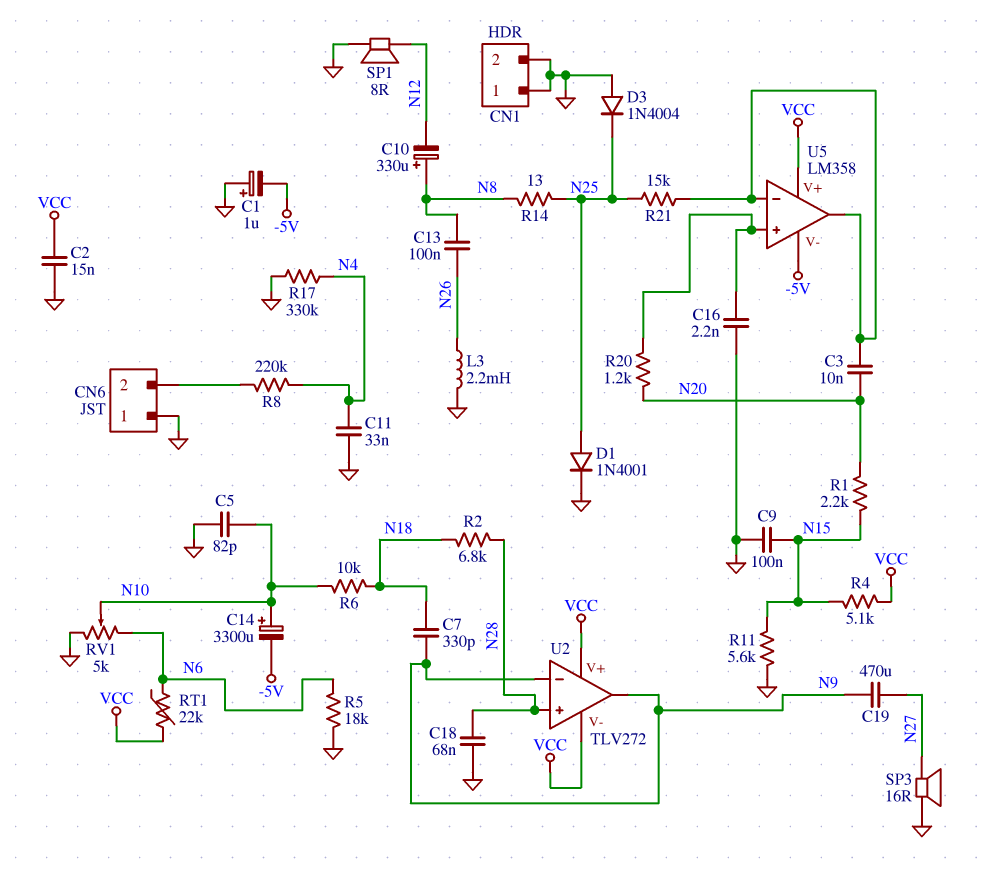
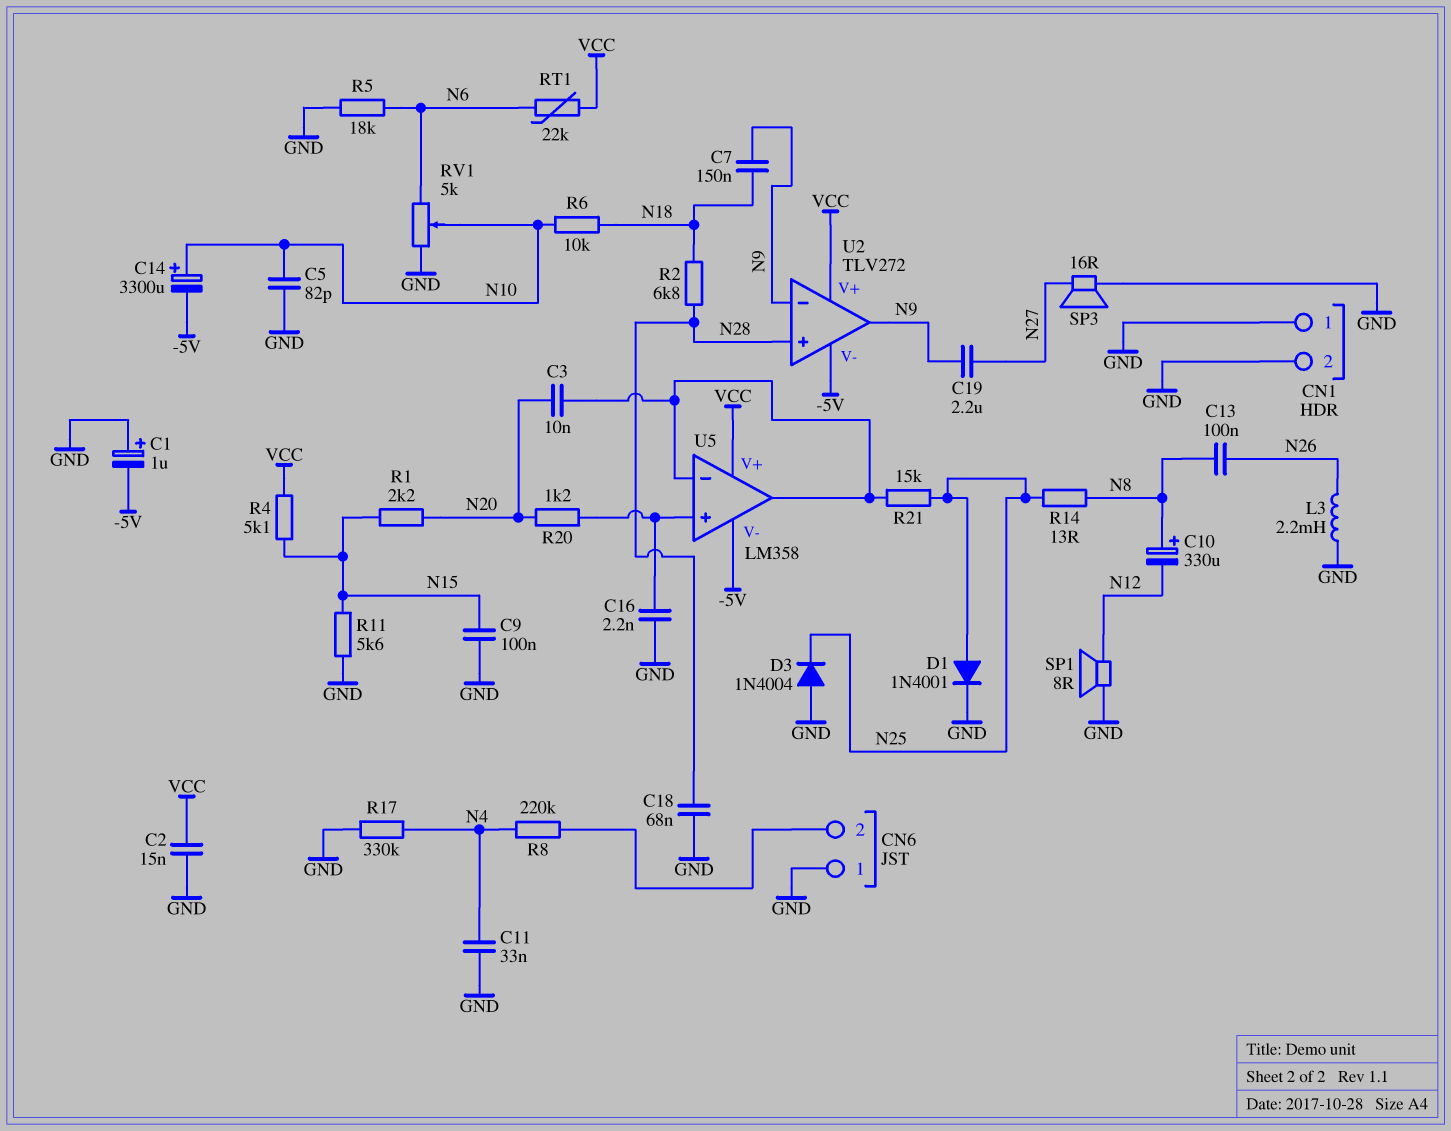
C7: 330pF (N9, N18) -> 150nF (N9, N18)
C19: 470uF (N9, N27) -> 2.2uF (N9, N27)
U2 pin V-: VCC -> -5V

